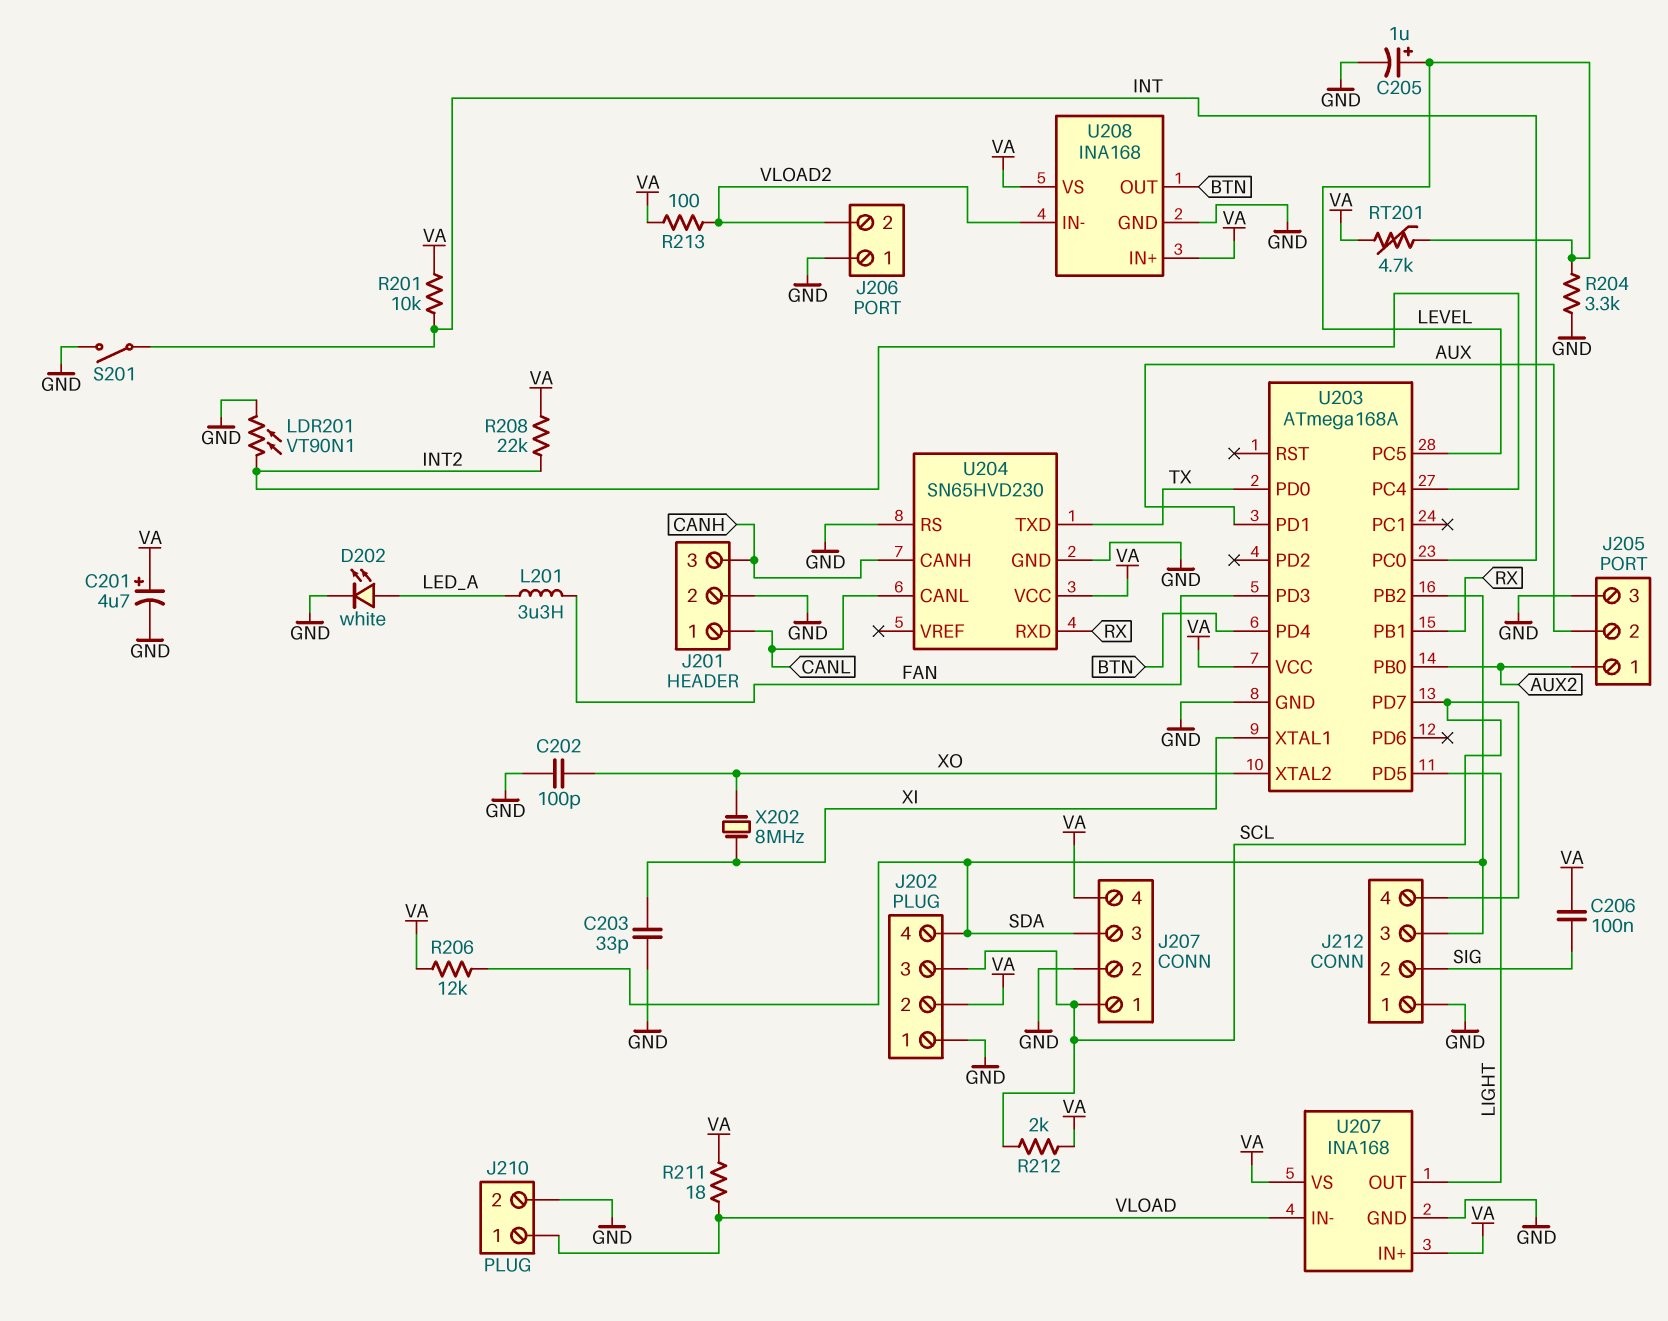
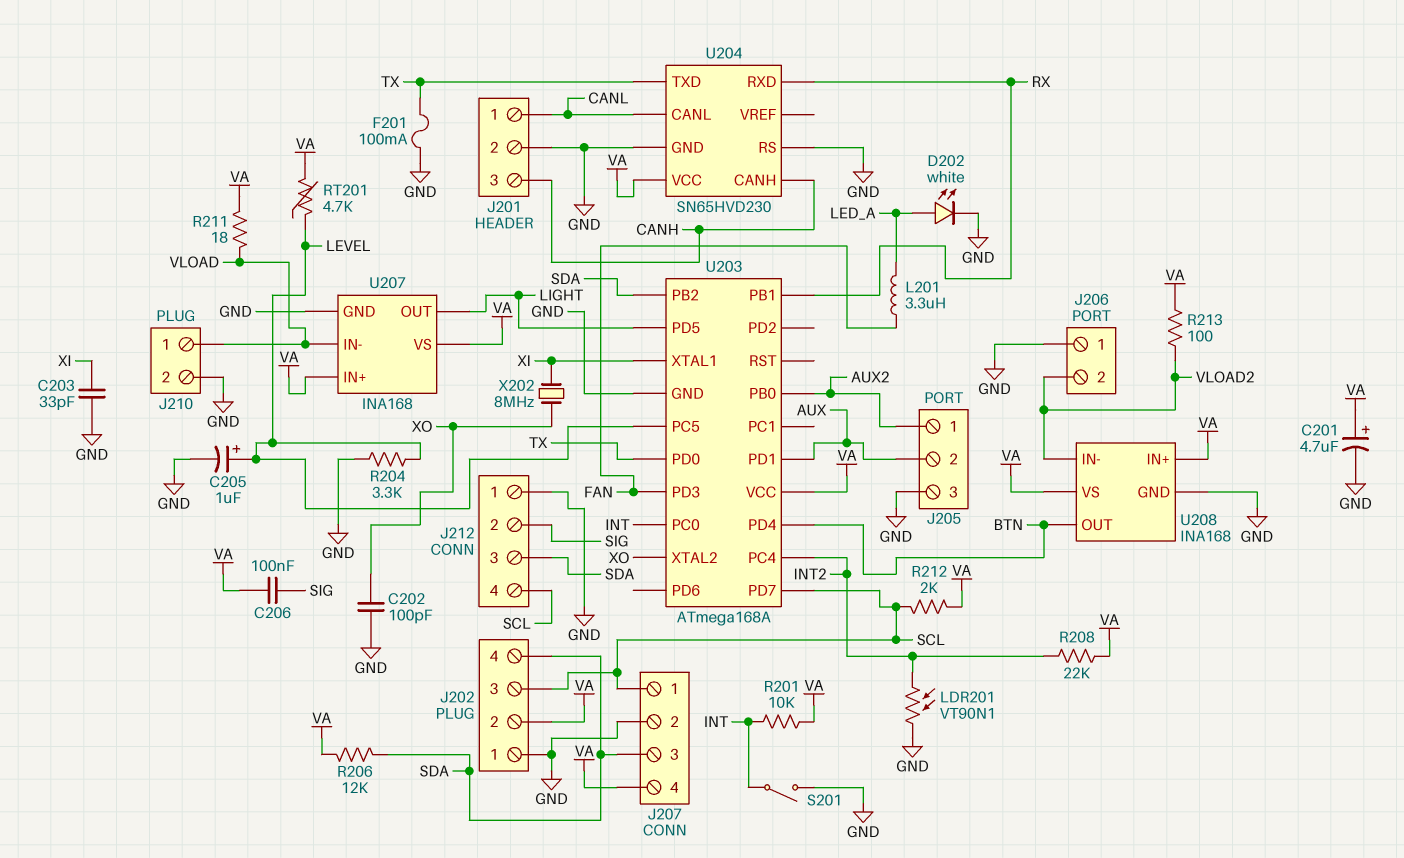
F201: none -> 100mA (GND, TX)

